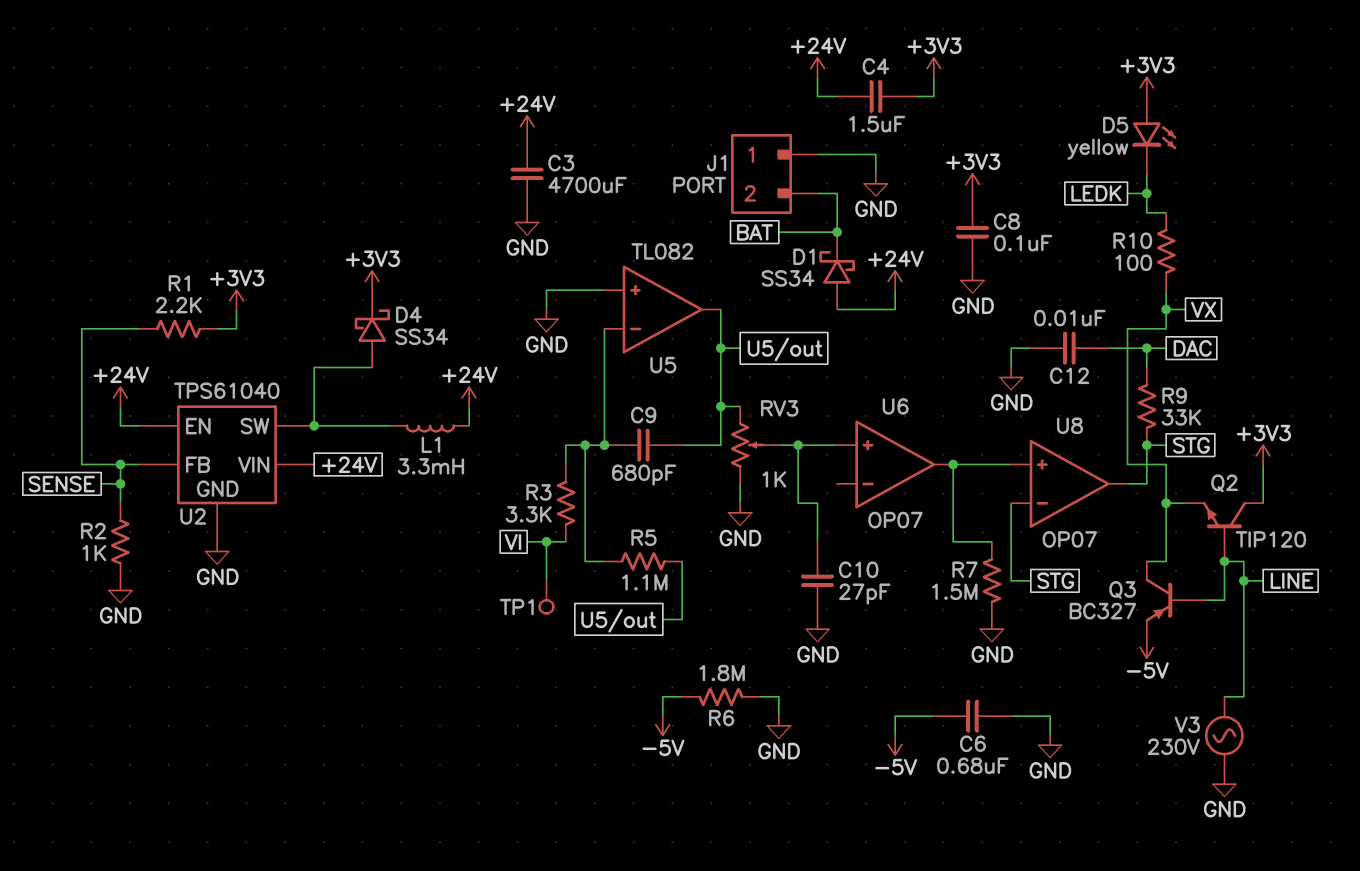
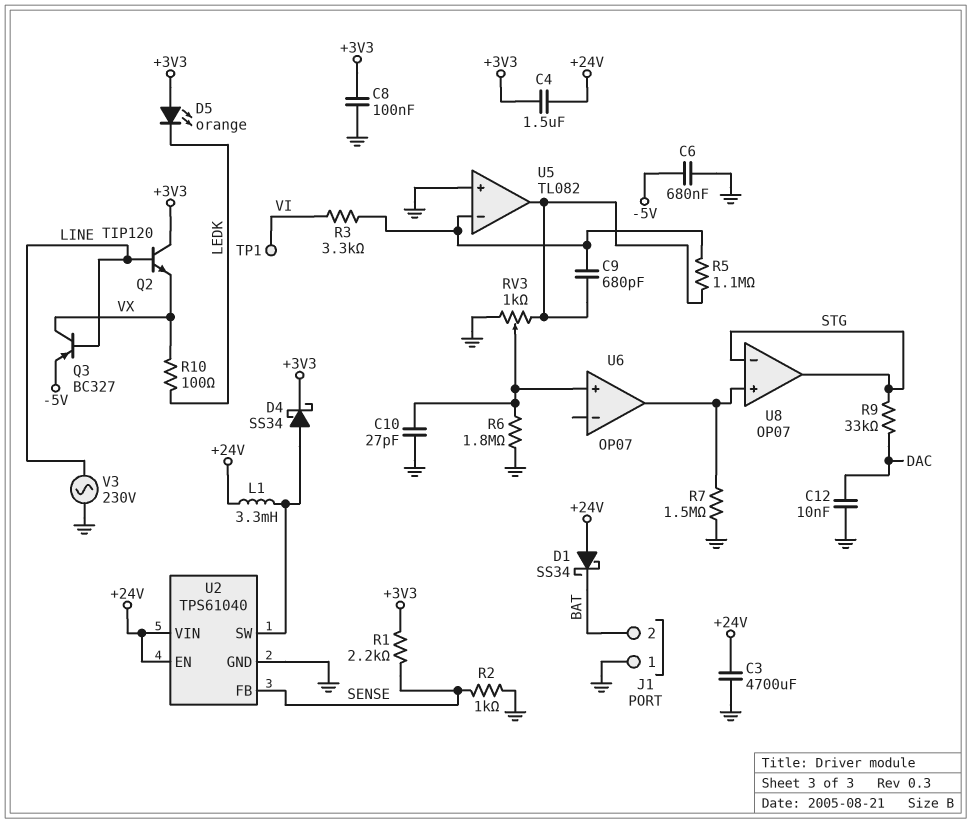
D5: LED yellow (A +3V3, K LEDK) -> LED orange (A +3V3, K LEDK)
R6: 1.8M (-5V, GND) -> 1.8M (GND, U6/in+)

